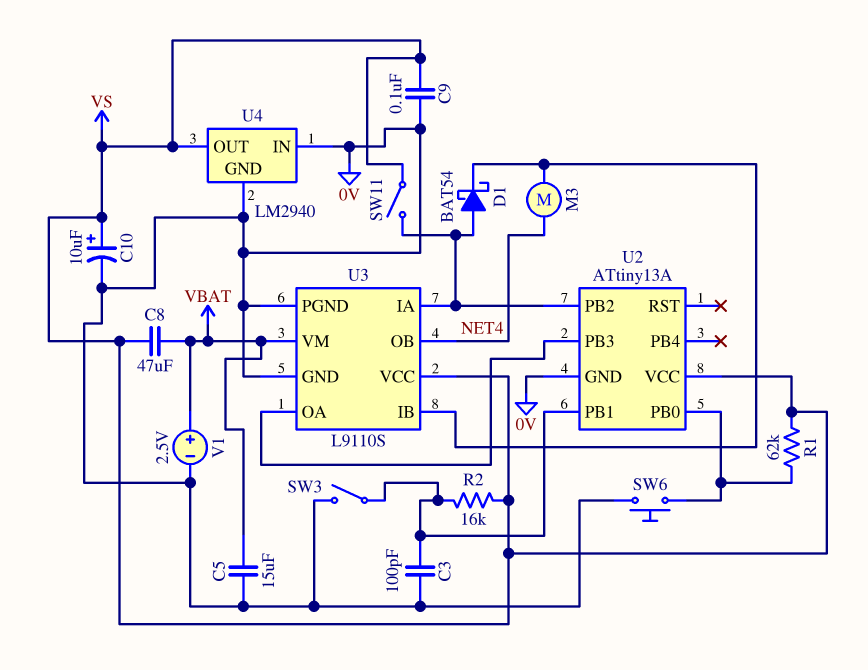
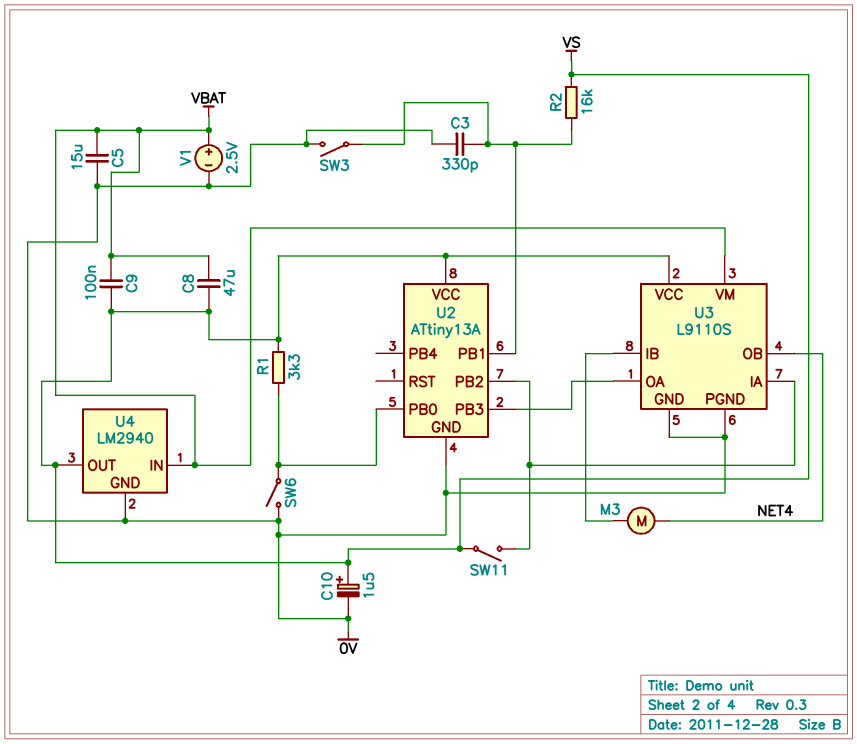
C3: 100pF (0V, U2/PB1) -> 330pF (0V, U2/PB1)
C9: 100nF (0V, VS) -> 100nF (VBAT, VS)
C10: 10uF (plus VS, minus 0V) -> 1.5uF (plus VS, minus 0V)
D1: schottky BAT54 (A U2/PB2, K U3/IB) -> none
R1: 62k (U2/PB0, VS) -> 3.3k (U2/PB0, VS)
SW6: button (0V, U2/PB0) -> switch (0V, U2/PB0)
U4 pin IN: 0V -> VBAT

